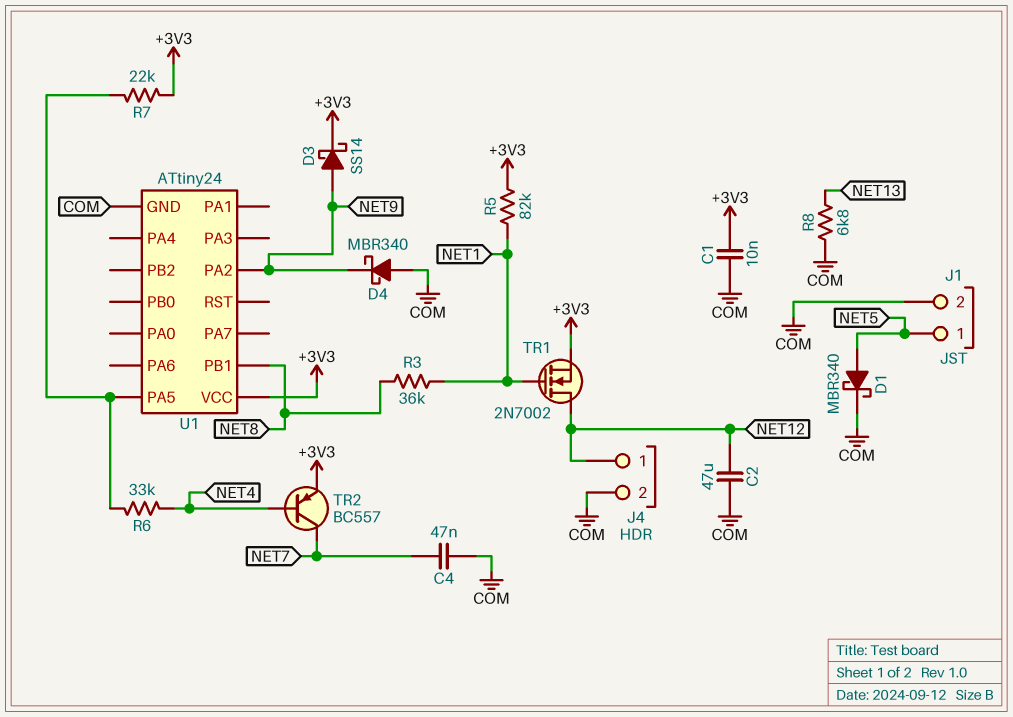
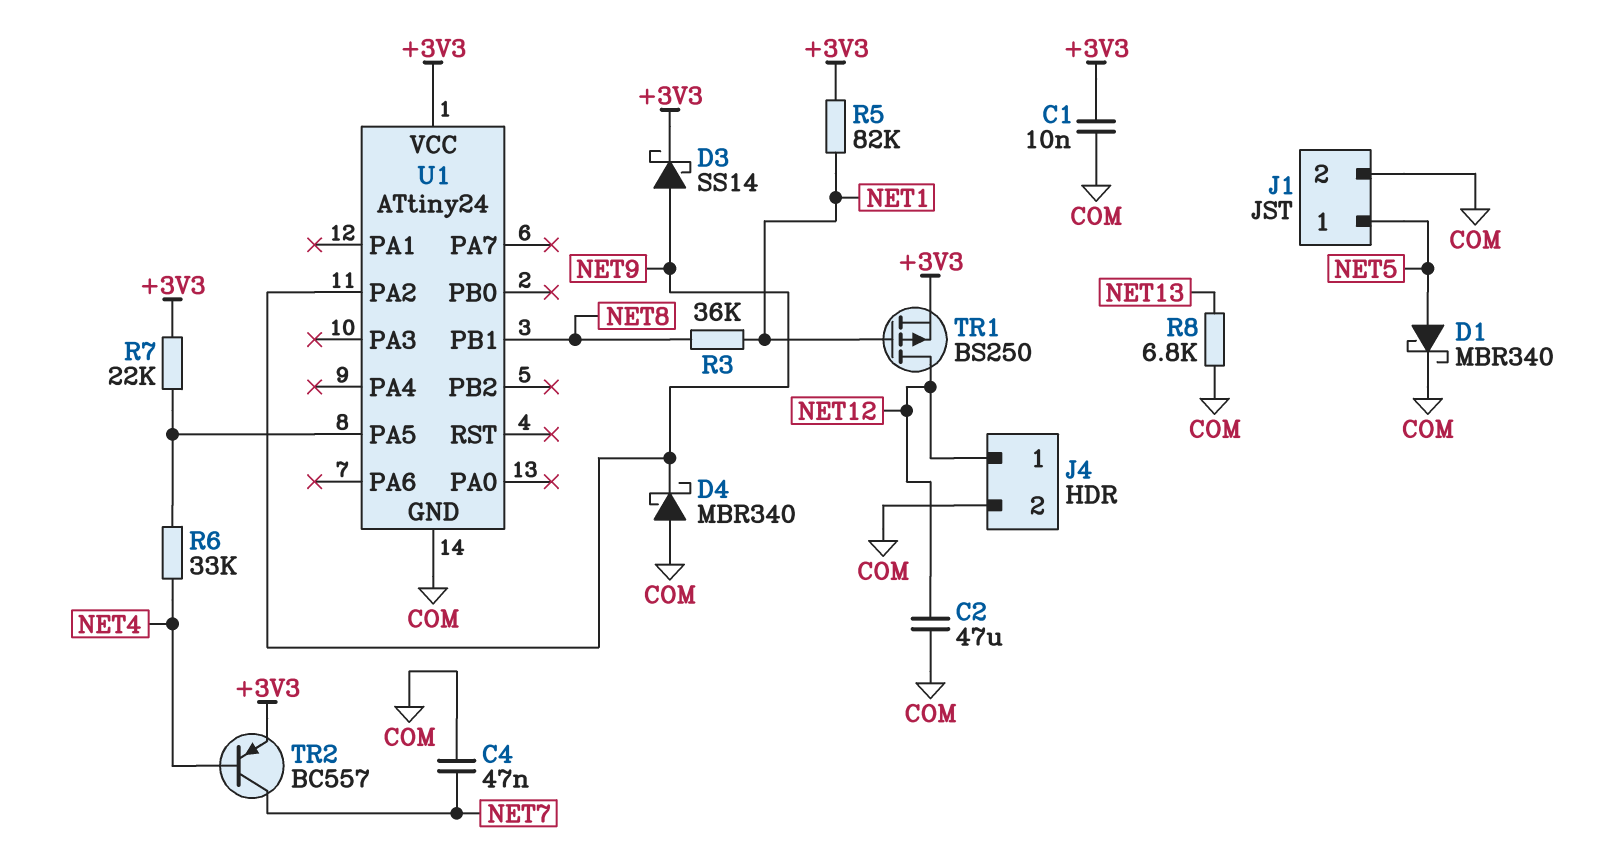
TR1: NMOS 2N7002 (G NET1, D NET12, S +3V3) -> PMOS BS250 (G NET1, D NET12, S +3V3)

